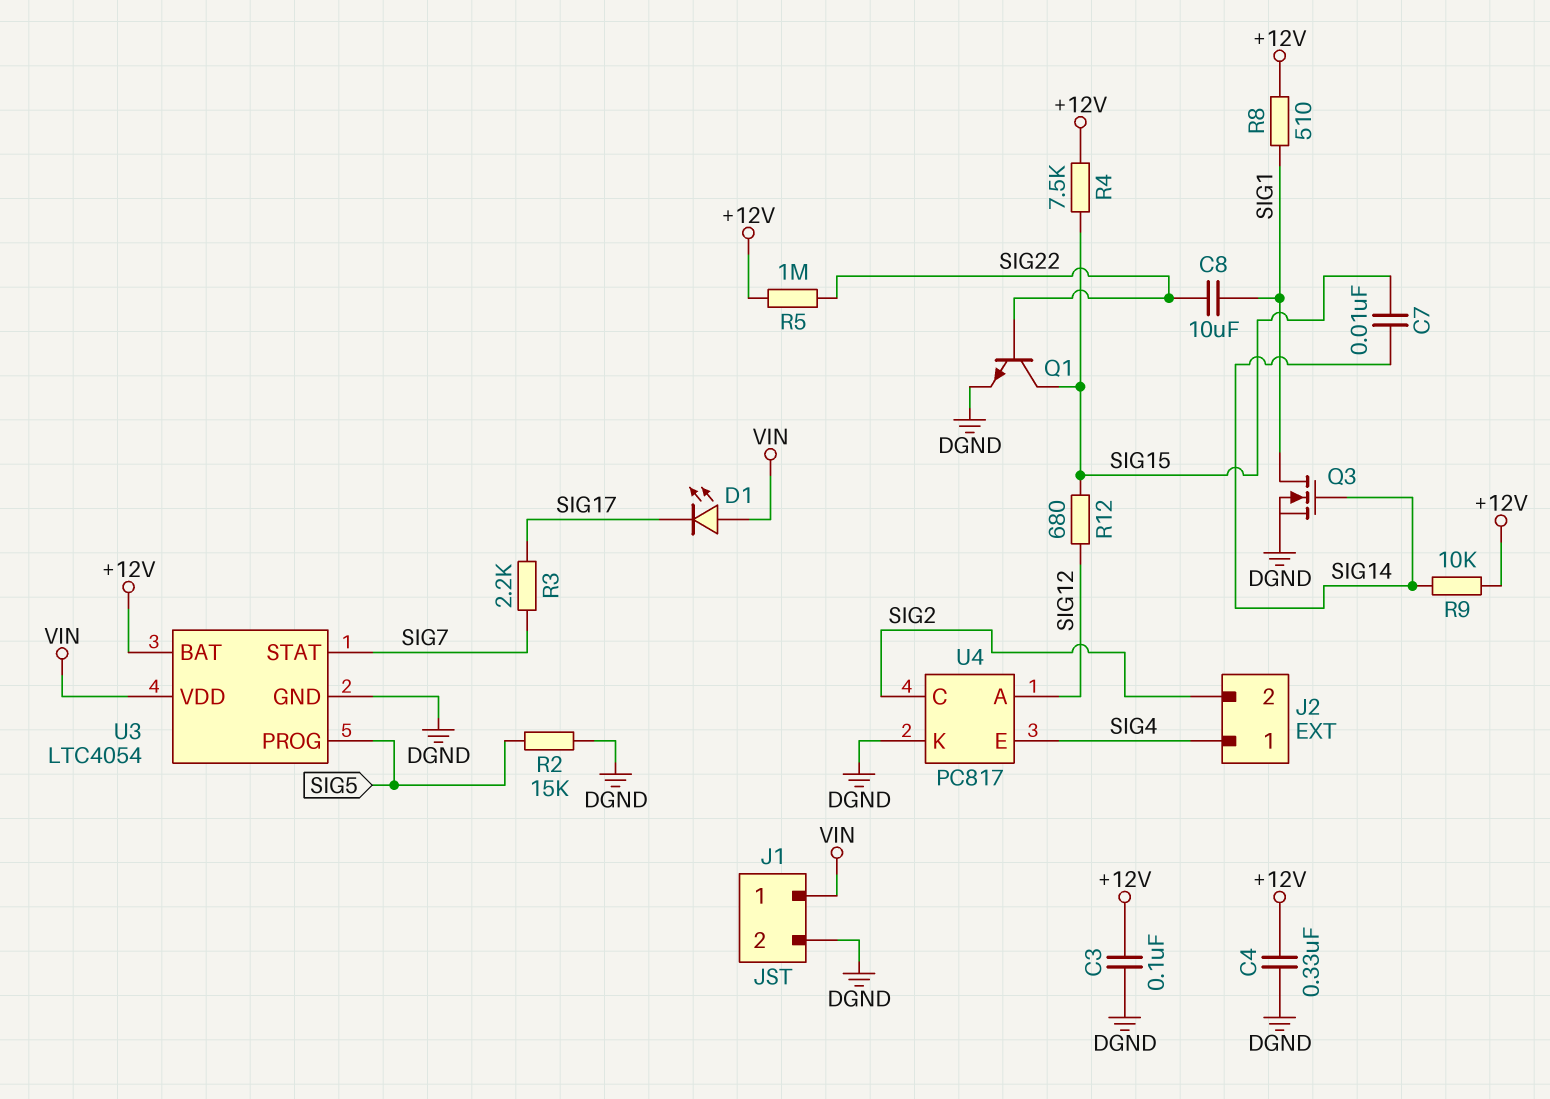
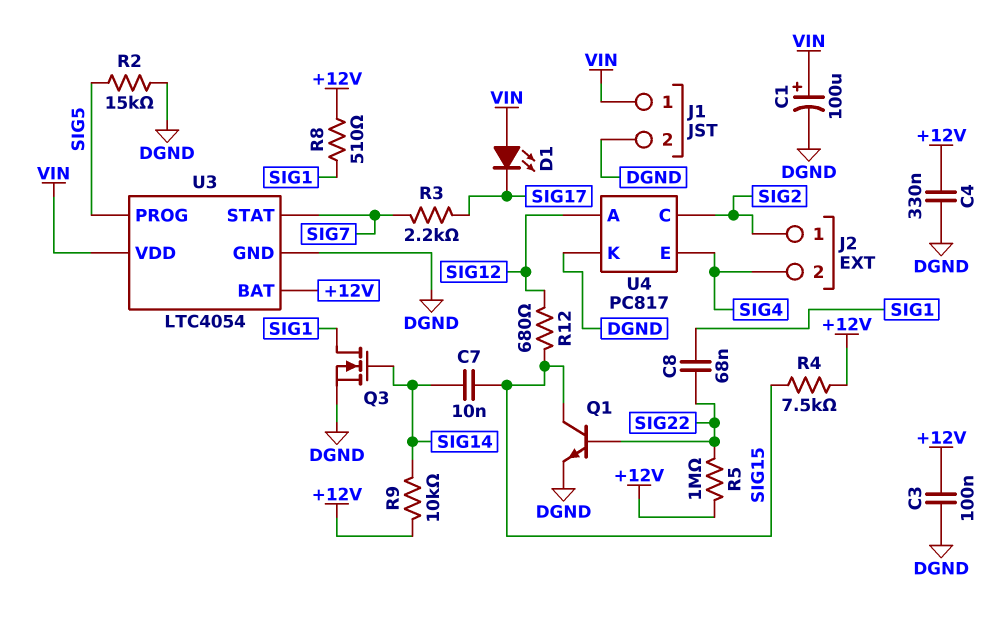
C1: none -> 100uF (plus VIN, minus DGND)
C8: 10uF (SIG1, SIG22) -> 68nF (SIG1, SIG22)
J2 pin 1: SIG4 -> SIG2
J2 pin 2: SIG2 -> SIG4

